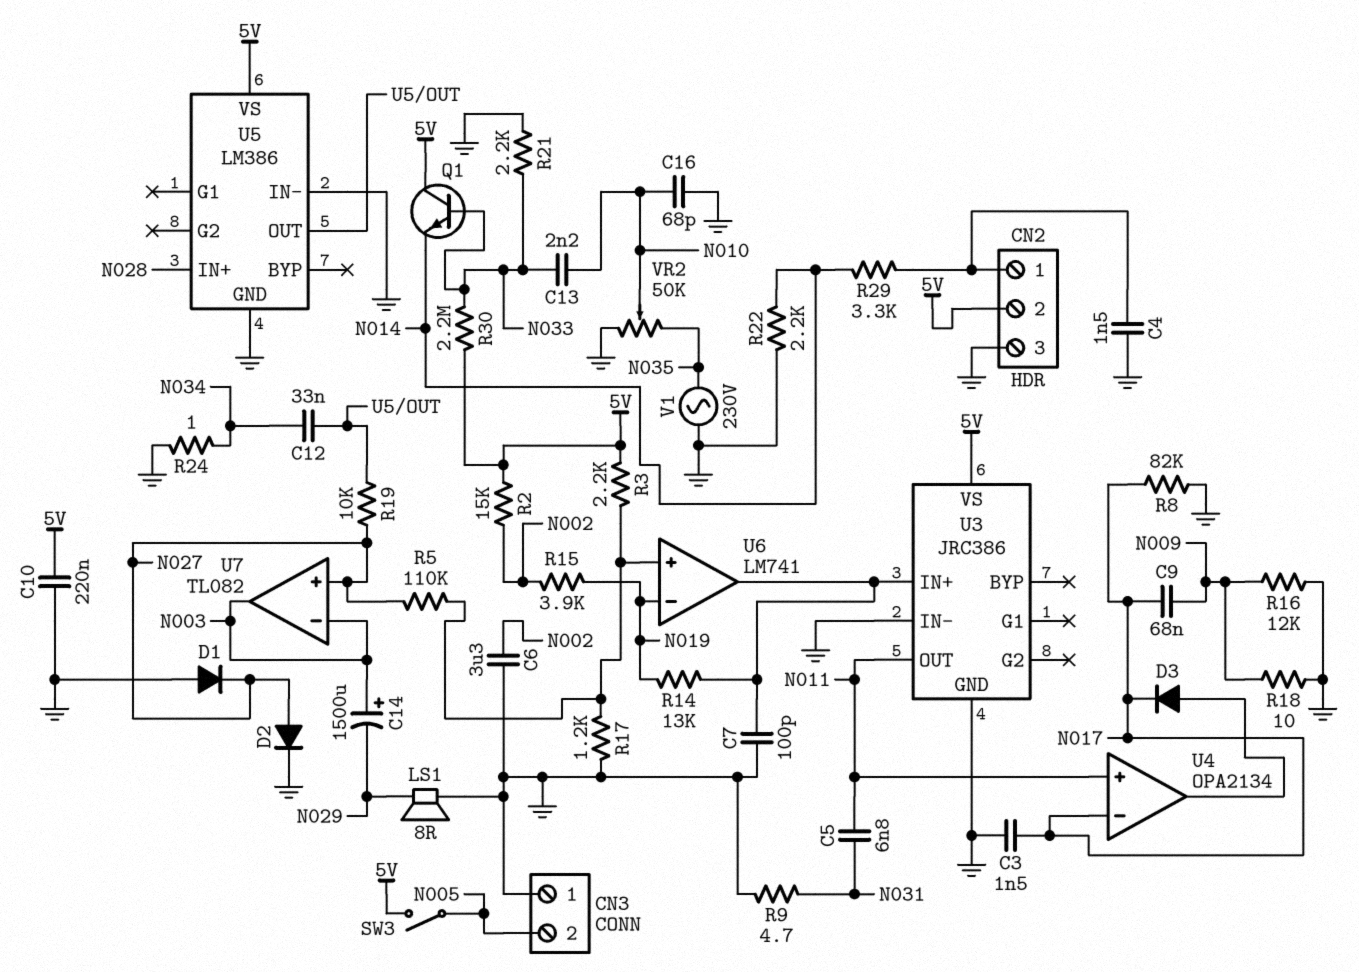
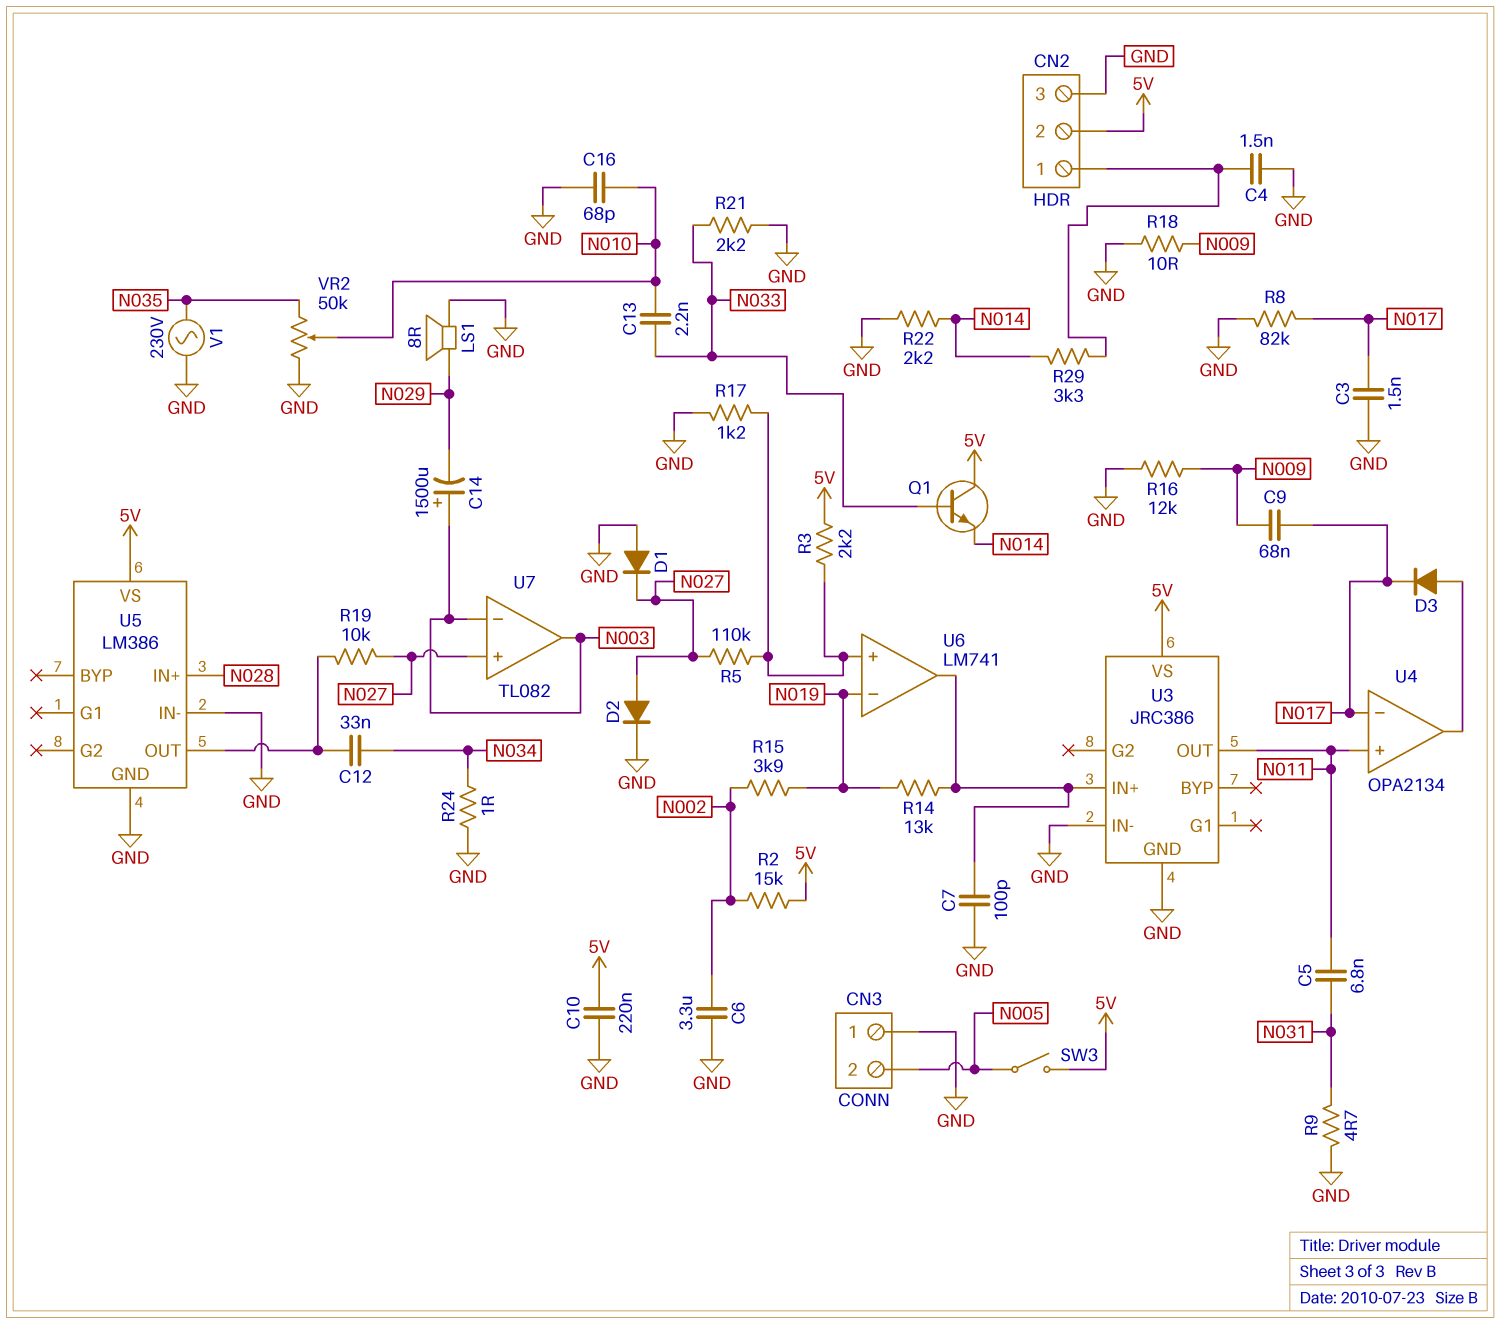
R30: 2.2M (5V, N033) -> none

